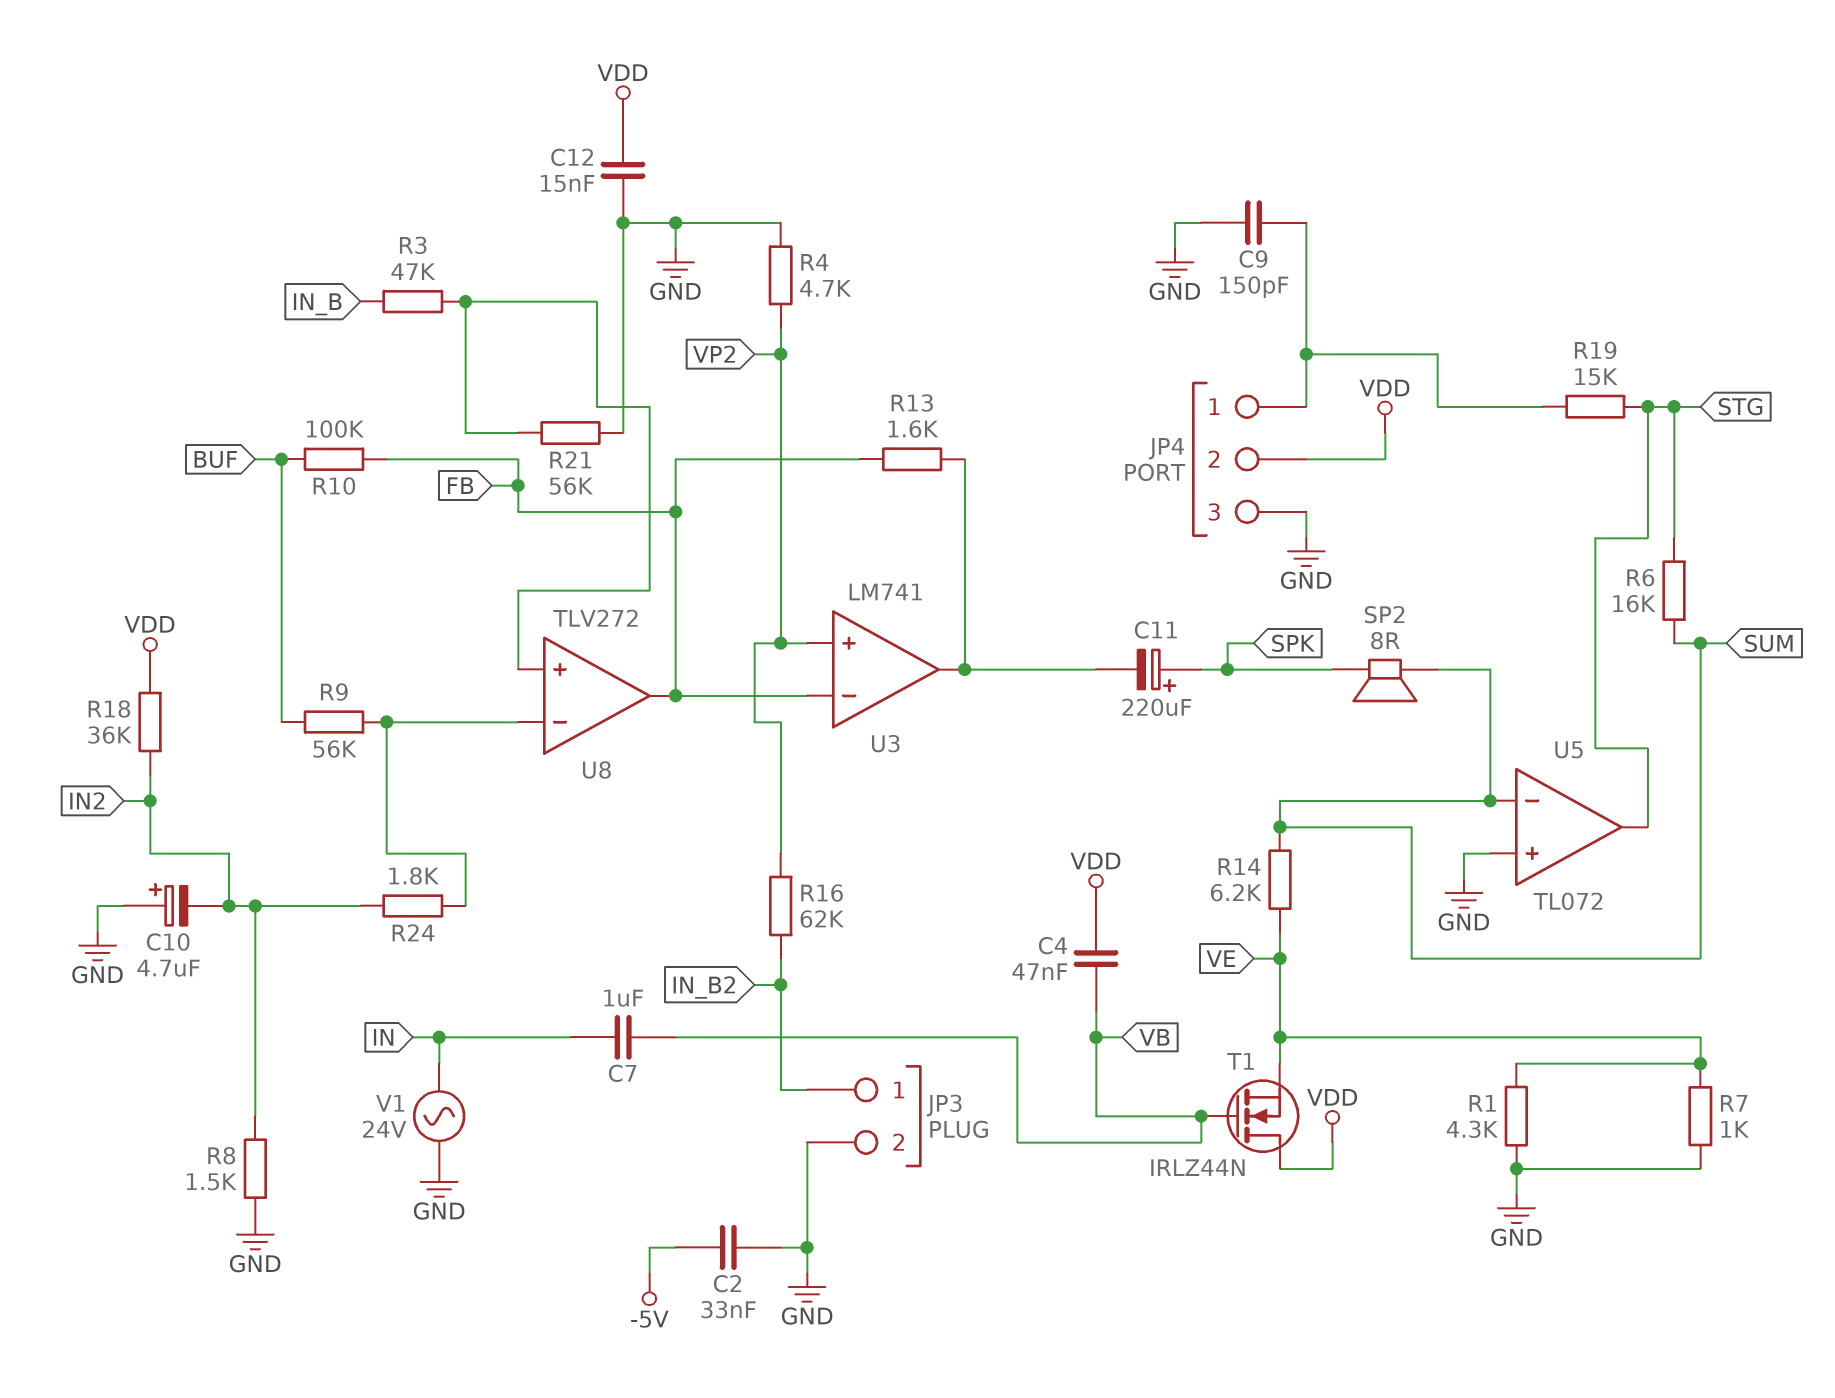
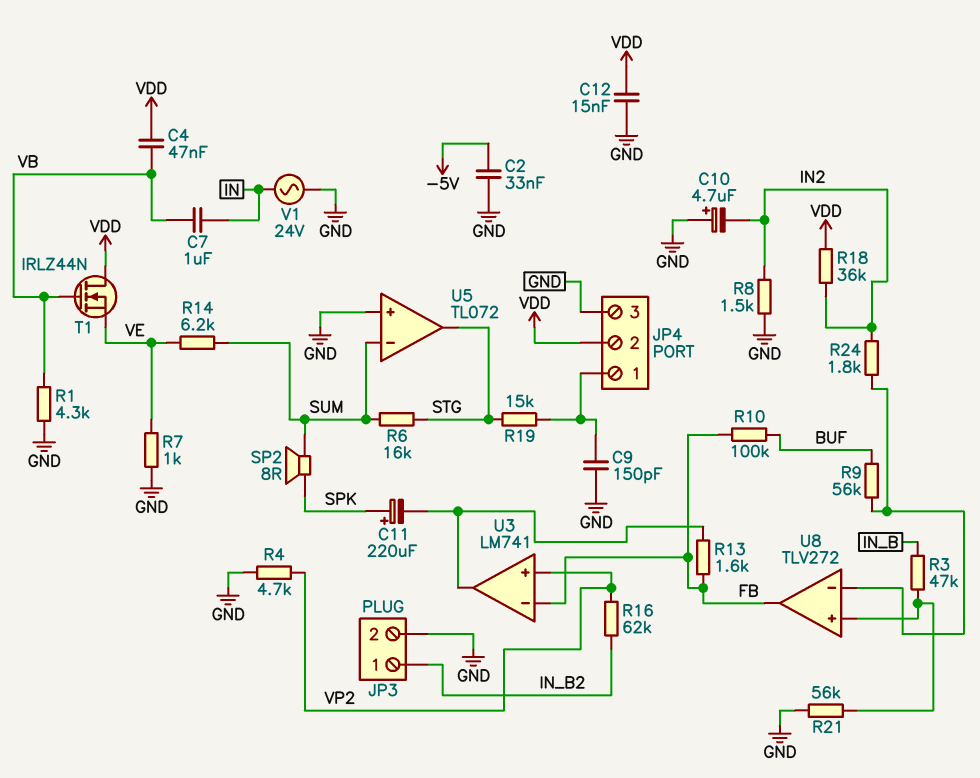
R1: 4.3k (GND, VE) -> 4.3k (GND, VB)

